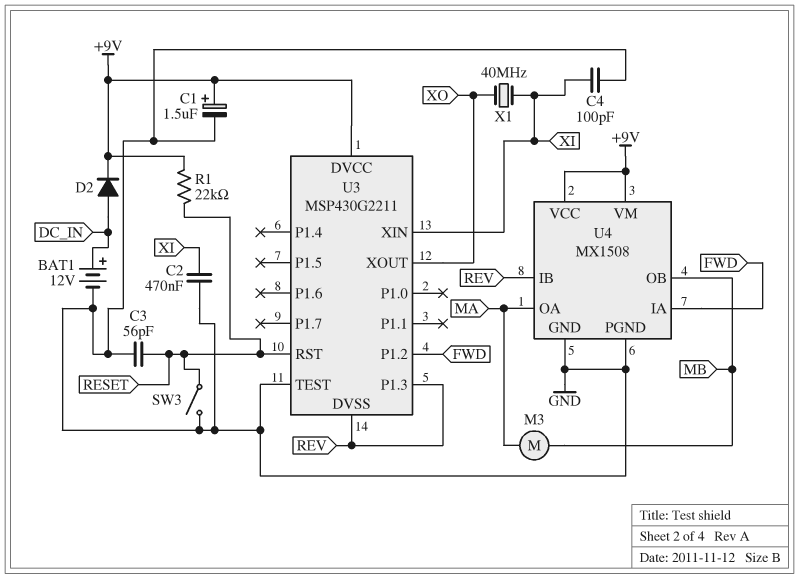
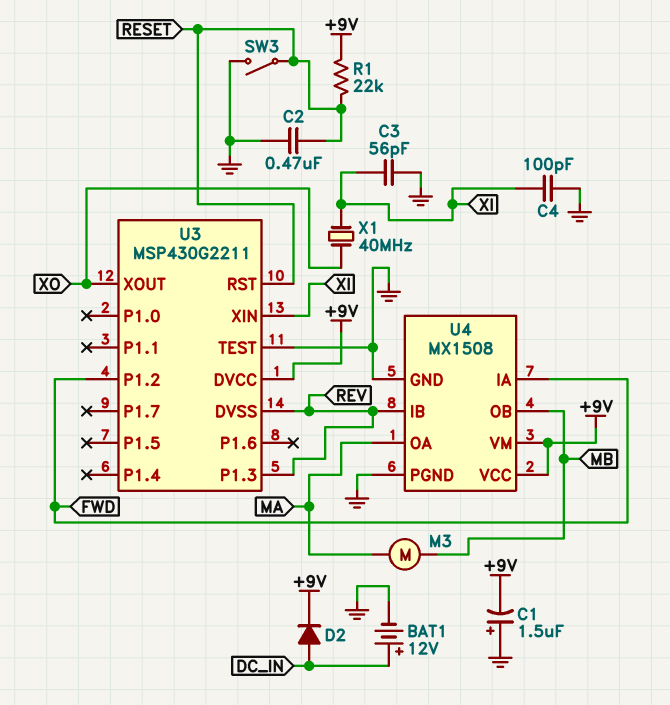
C1: 1.5uF (plus +9V, minus GND) -> 1.5uF (plus GND, minus +9V)
C2: 470nF (GND, XI) -> 470nF (GND, RESET)
C3: 56pF (GND, RESET) -> 56pF (GND, XI)

